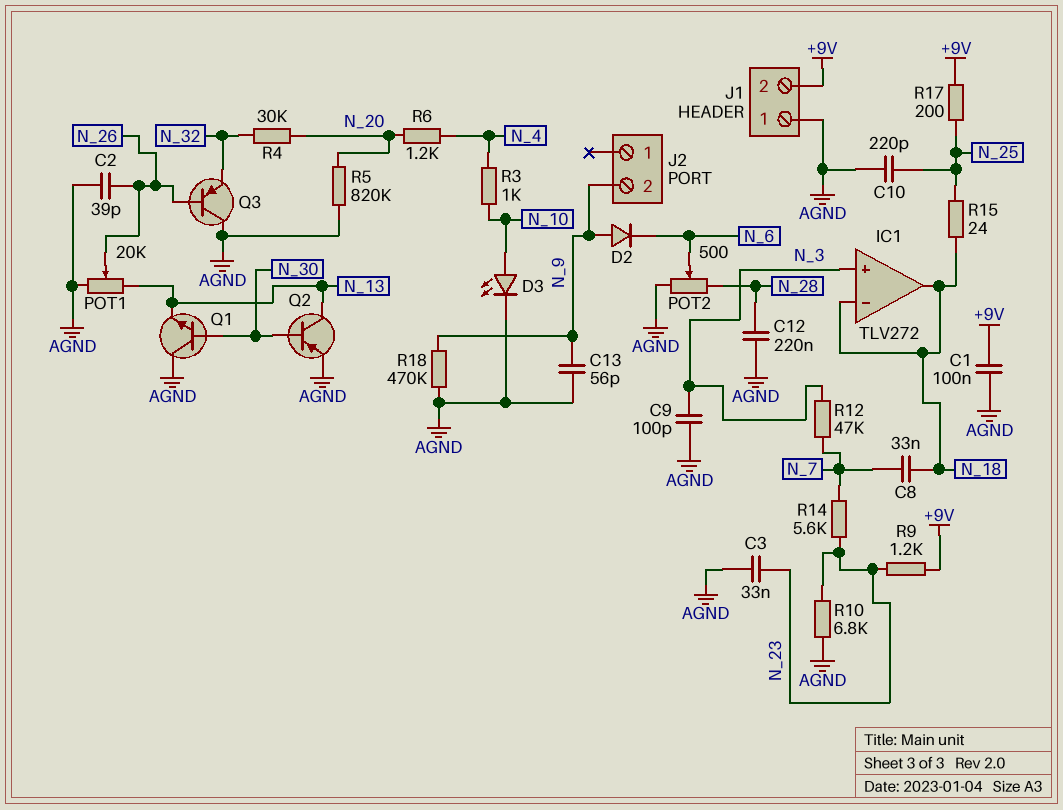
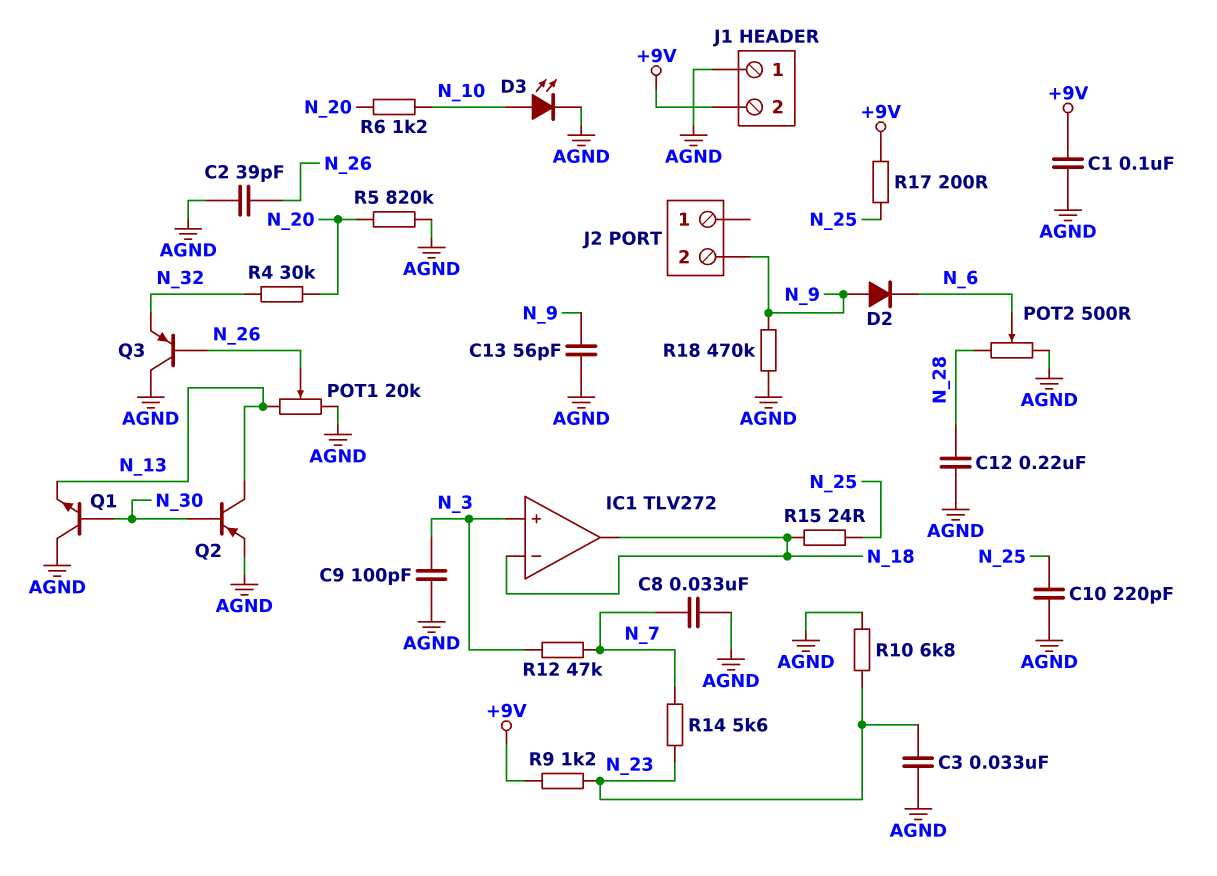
C8: 33nF (N_7, N_18) -> 33nF (AGND, N_7)
R3: 1k (N_4, N_10) -> none
R6: 1.2k (N_4, N_20) -> 1.2k (N_10, N_20)

